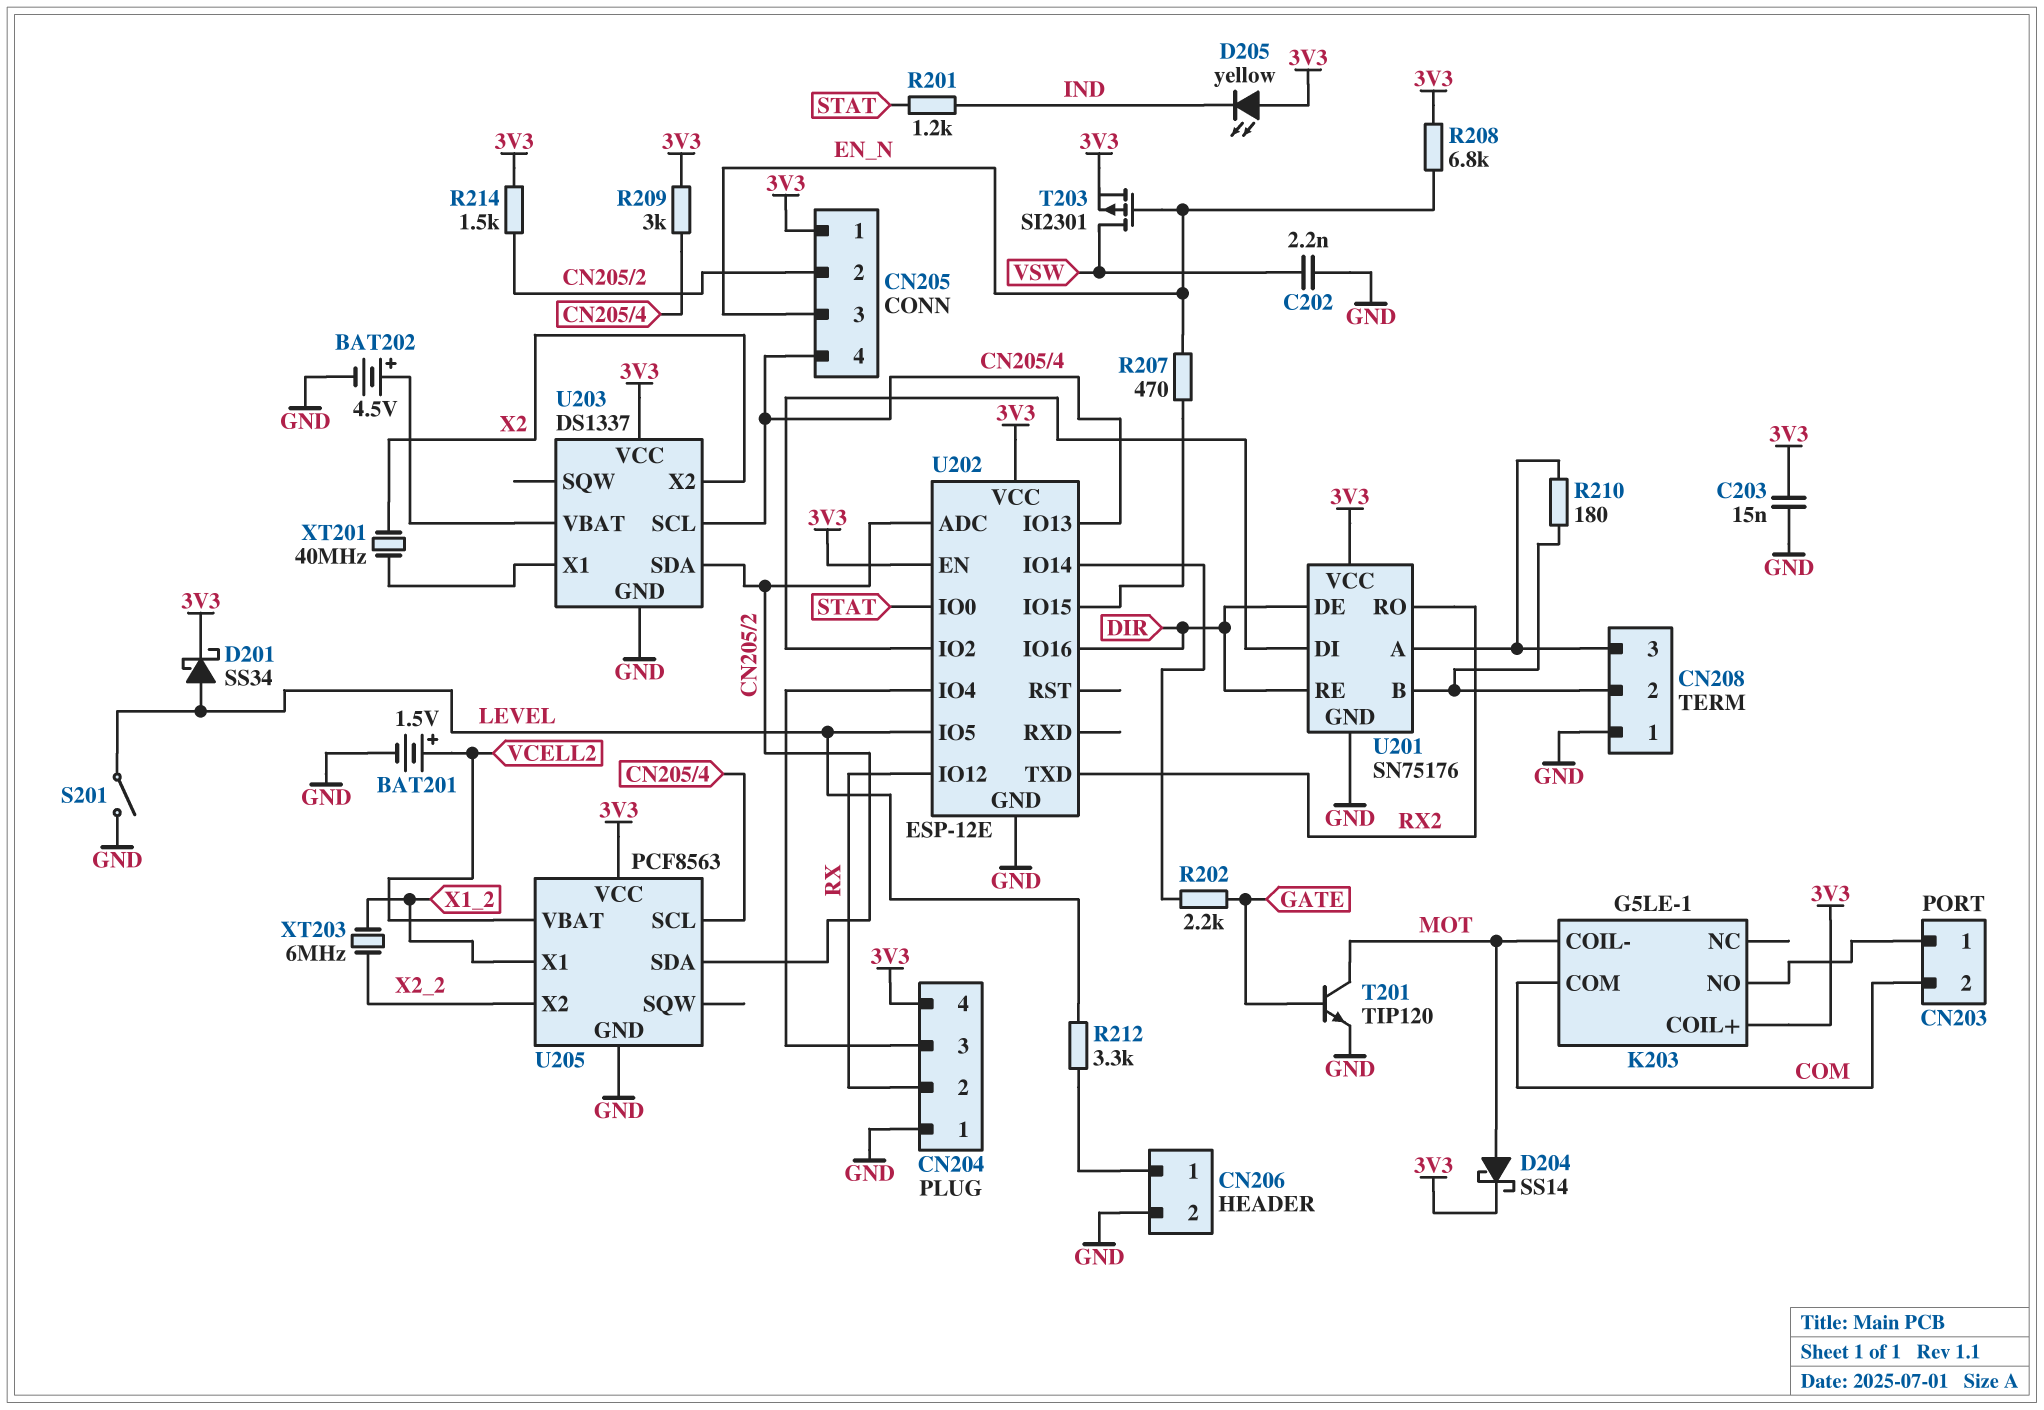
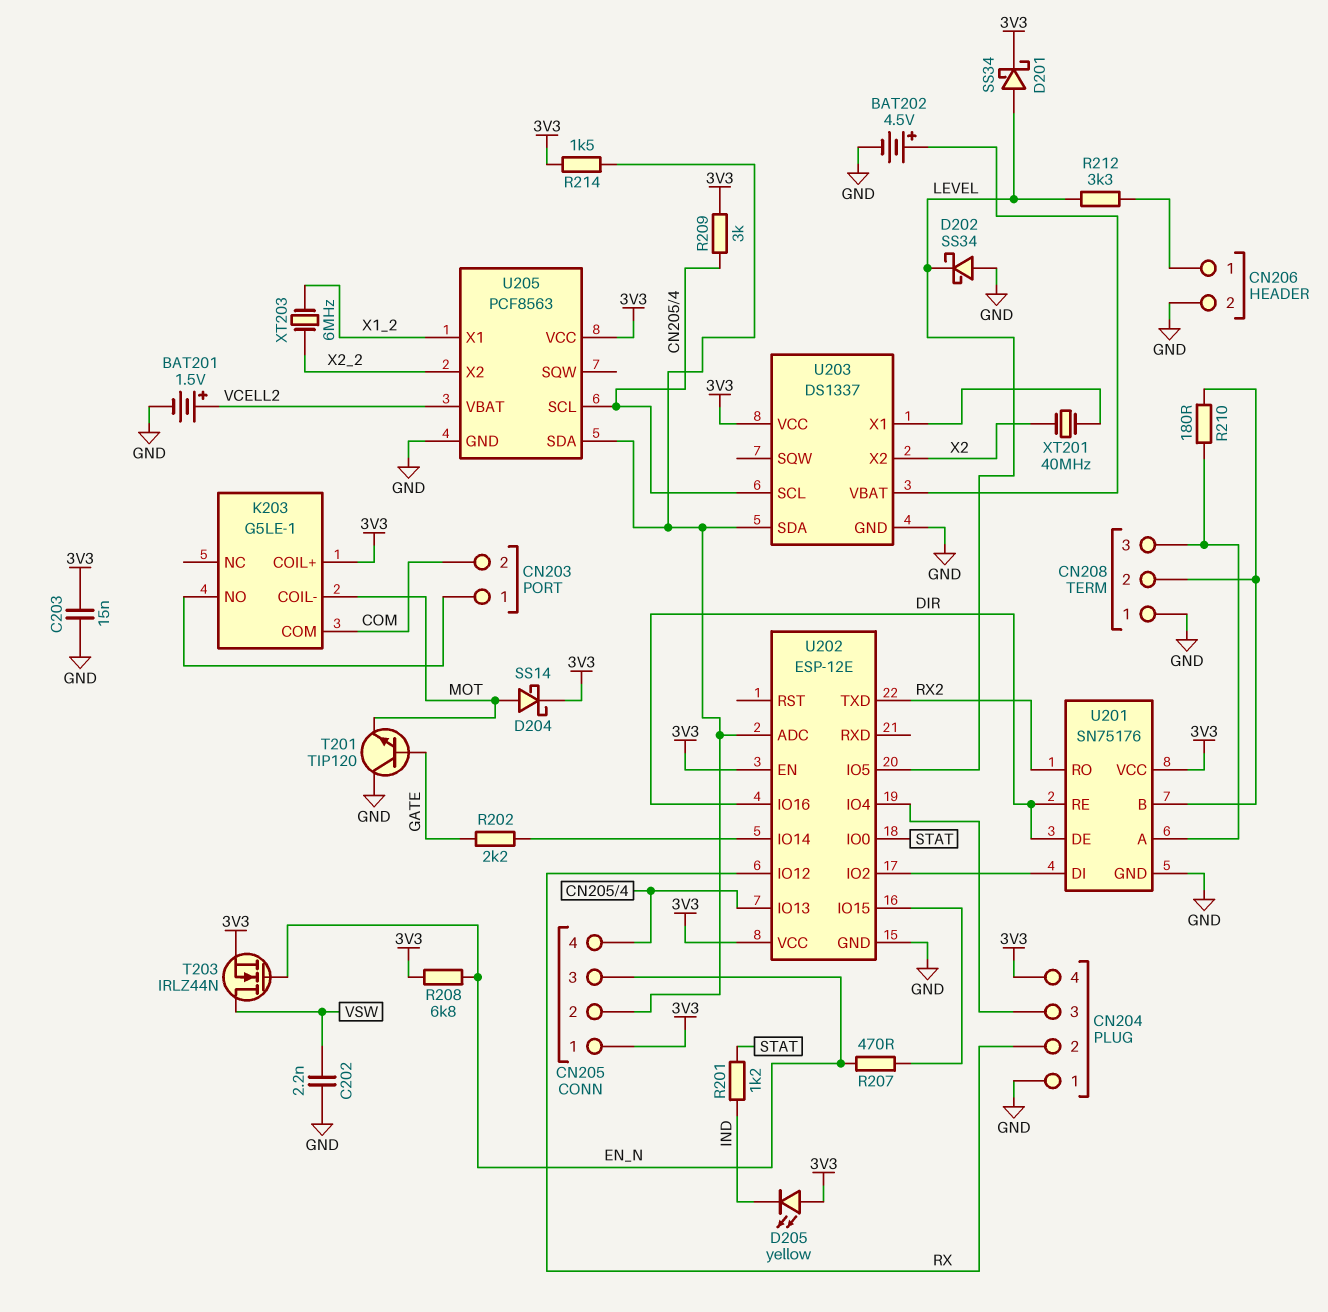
D202: none -> schottky SS34 (A GND, K LEVEL)
S201: switch (GND, LEVEL) -> none
T201: NPN TIP120 (B GATE, C MOT, E GND) -> NPN TIP120 (B GATE, C GND, E MOT)
T203: PMOS SI2301 (G EN_N, D VSW, S 3V3) -> NMOS IRLZ44N (G EN_N, D VSW, S 3V3)

